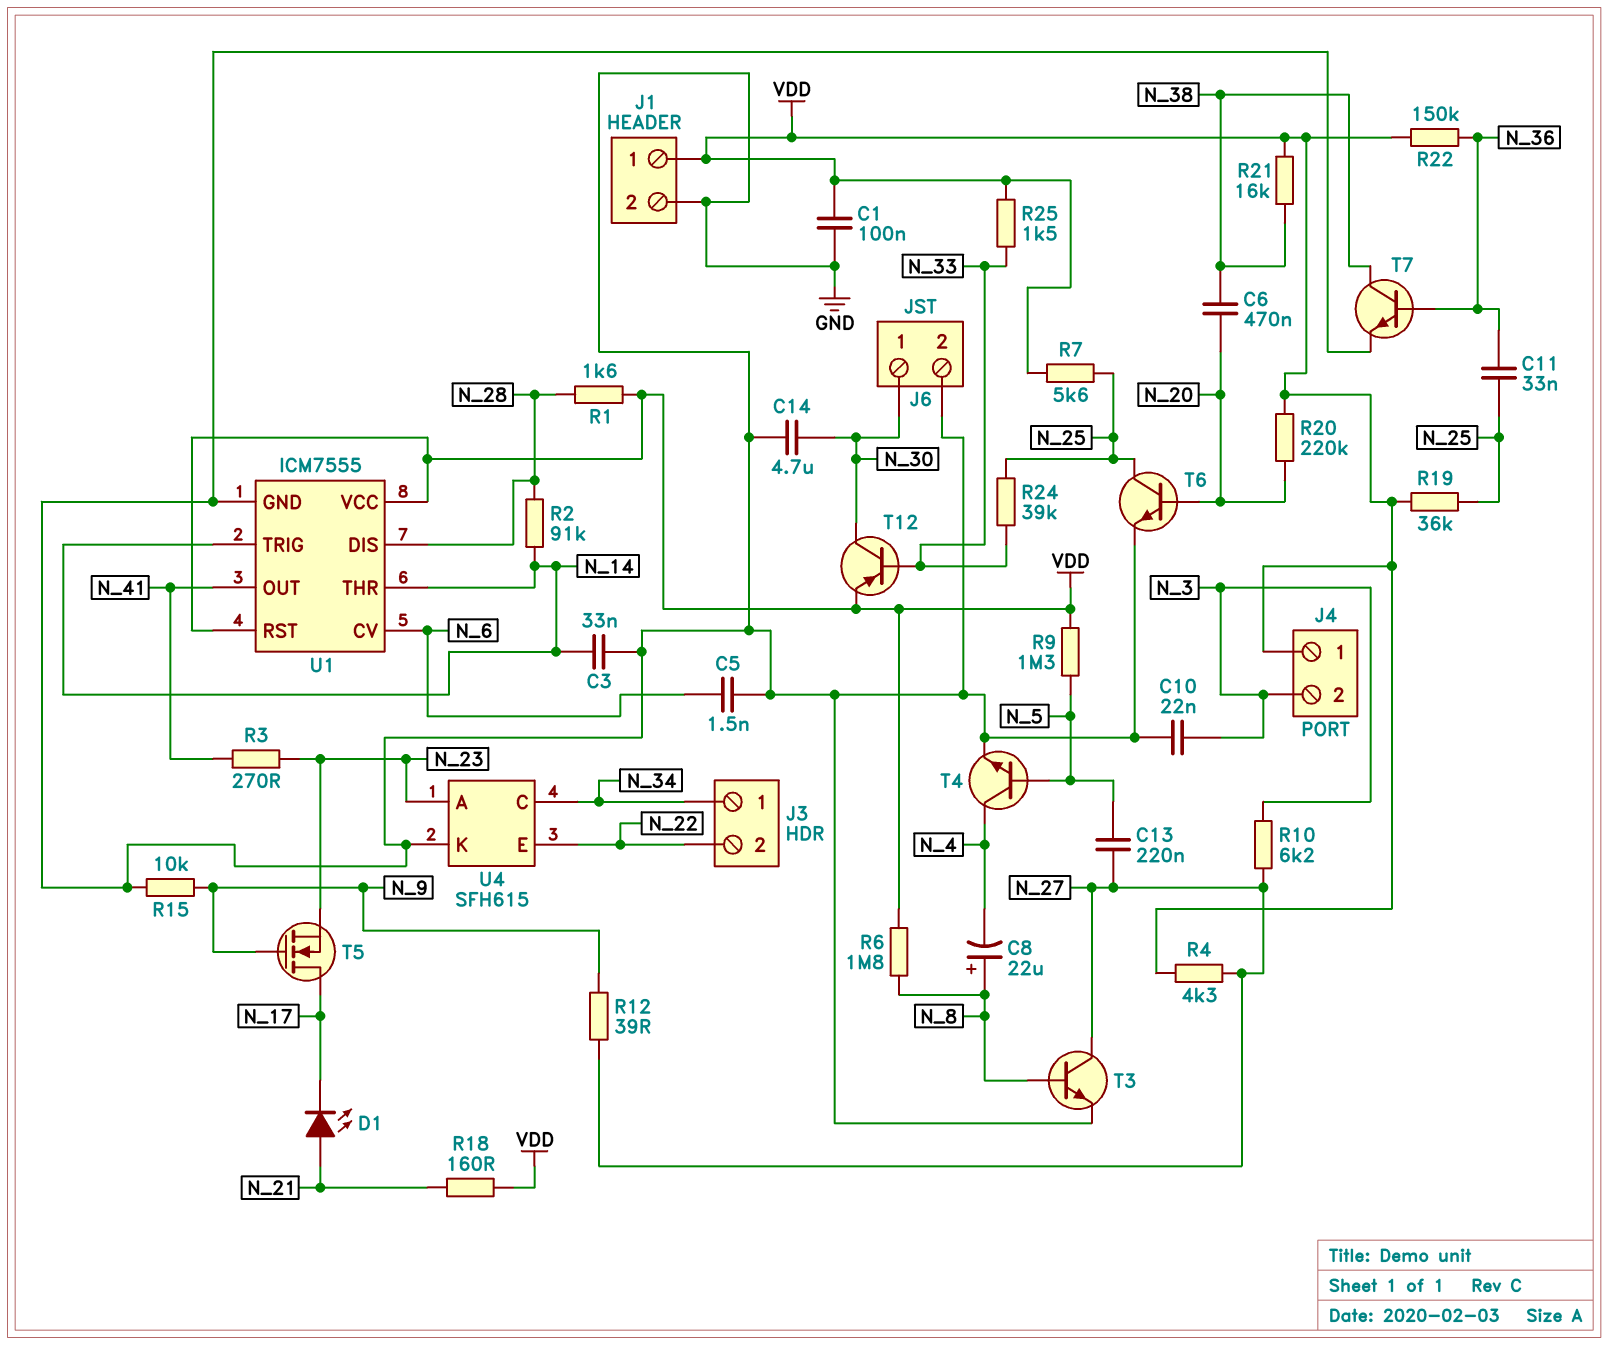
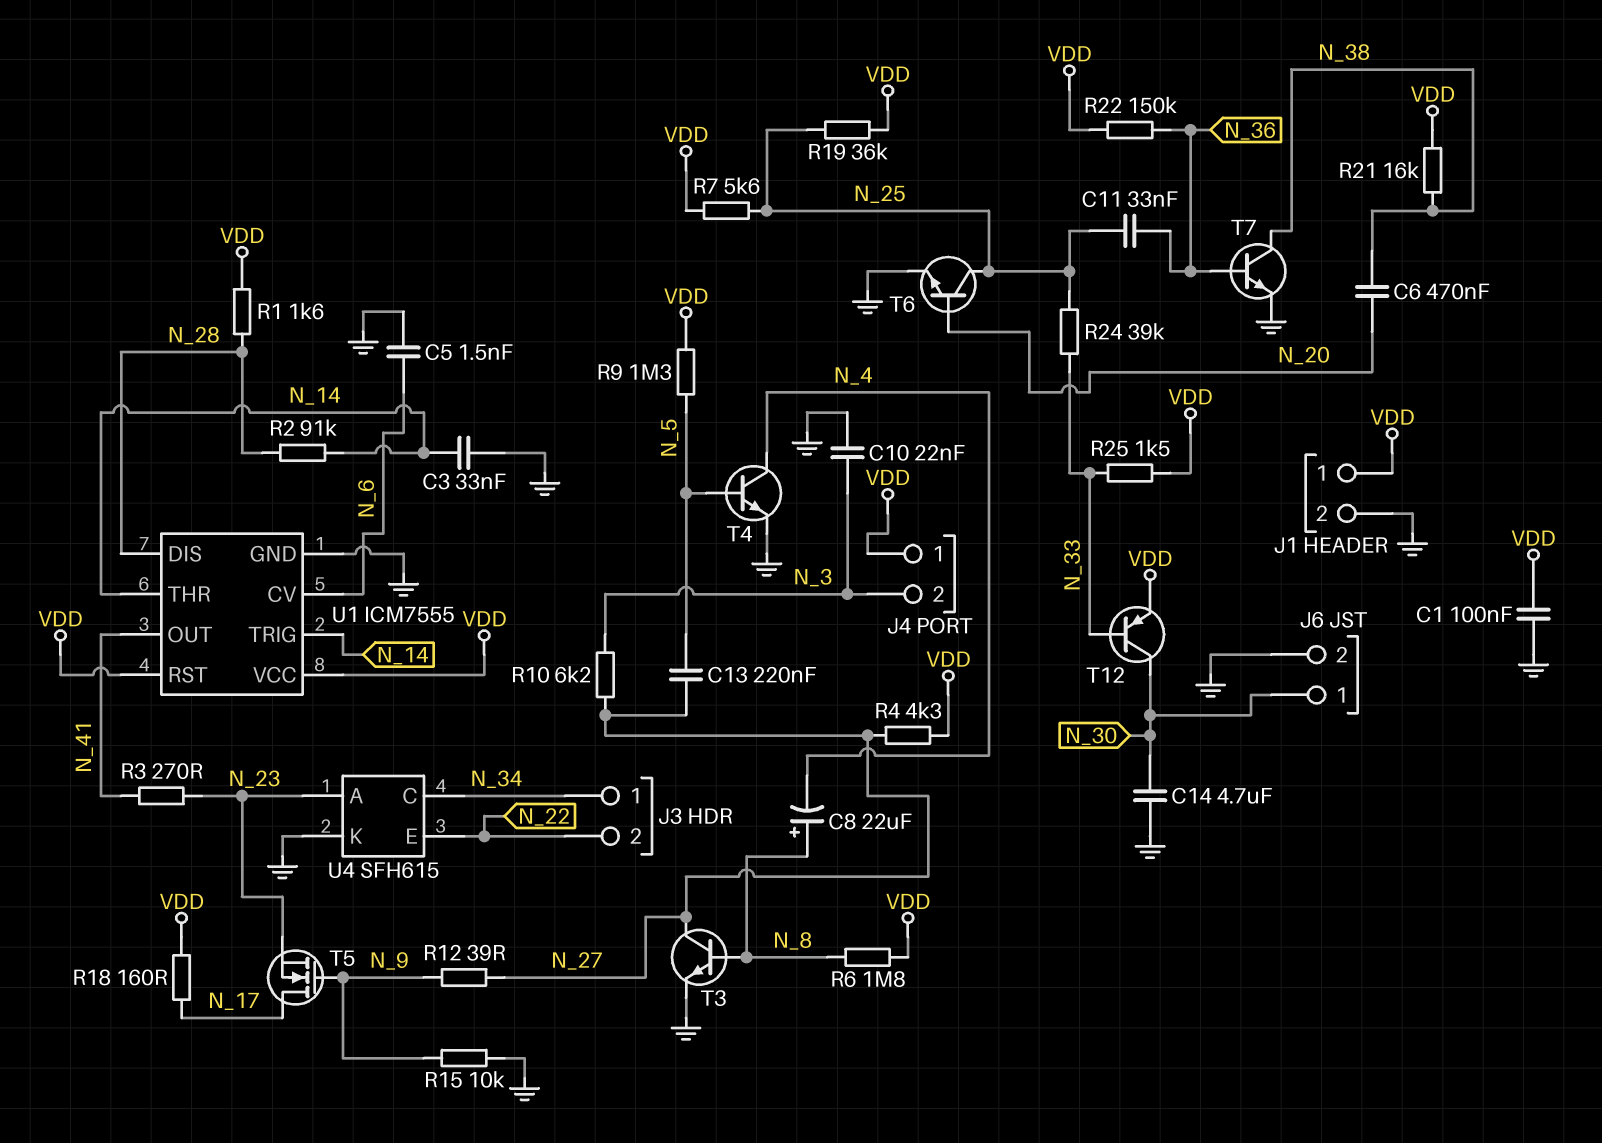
D1: LED (A N_21, K N_17) -> none
R18: 160 (N_21, VDD) -> 160 (N_17, VDD)
R20: 220k (N_20, VDD) -> none

